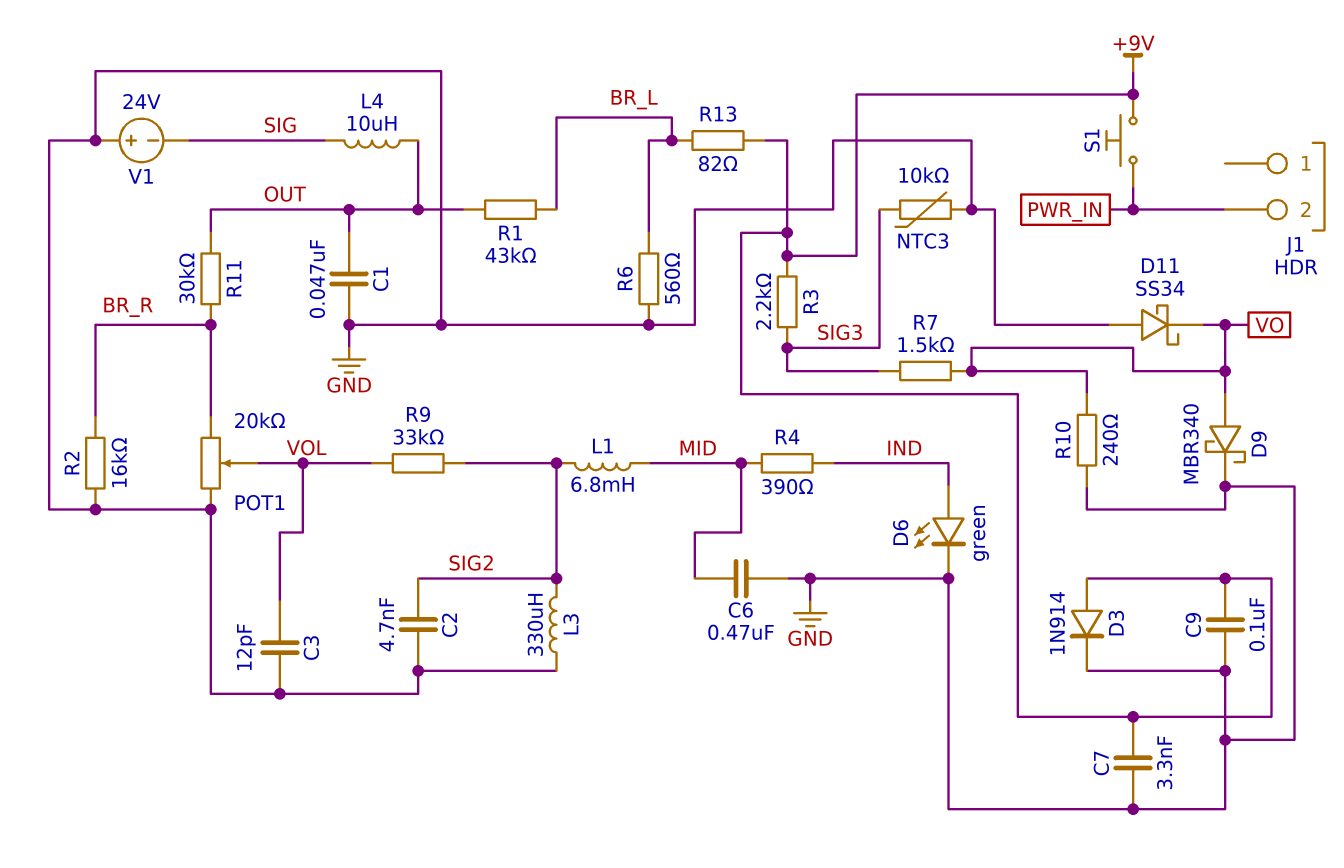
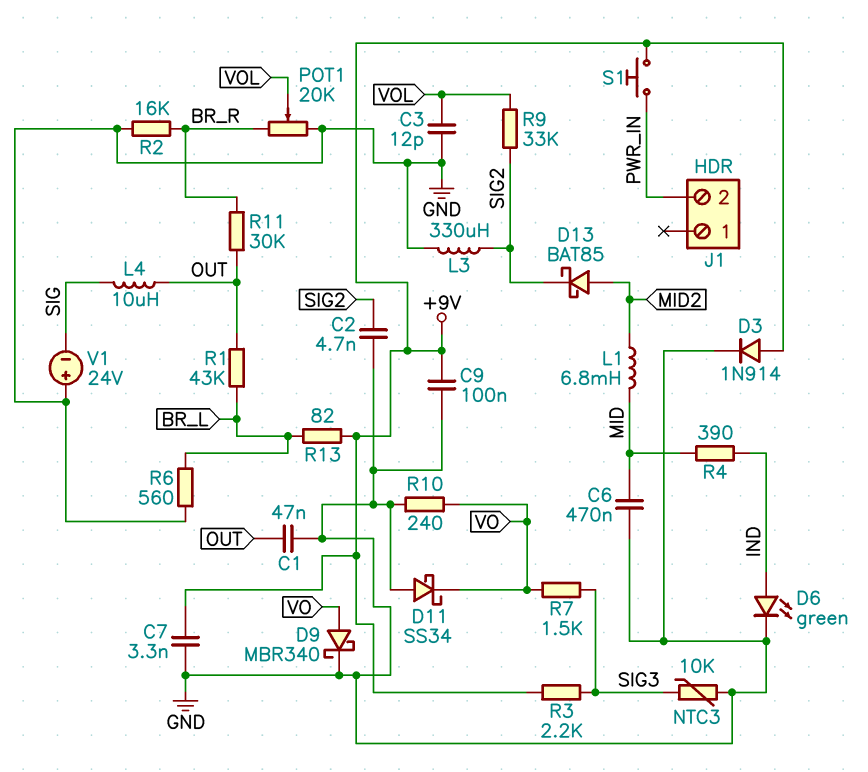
D13: none -> schottky BAT85 (A MID2, K SIG2)
L1: 6.8mH (MID, SIG2) -> 6.8mH (MID, MID2)

